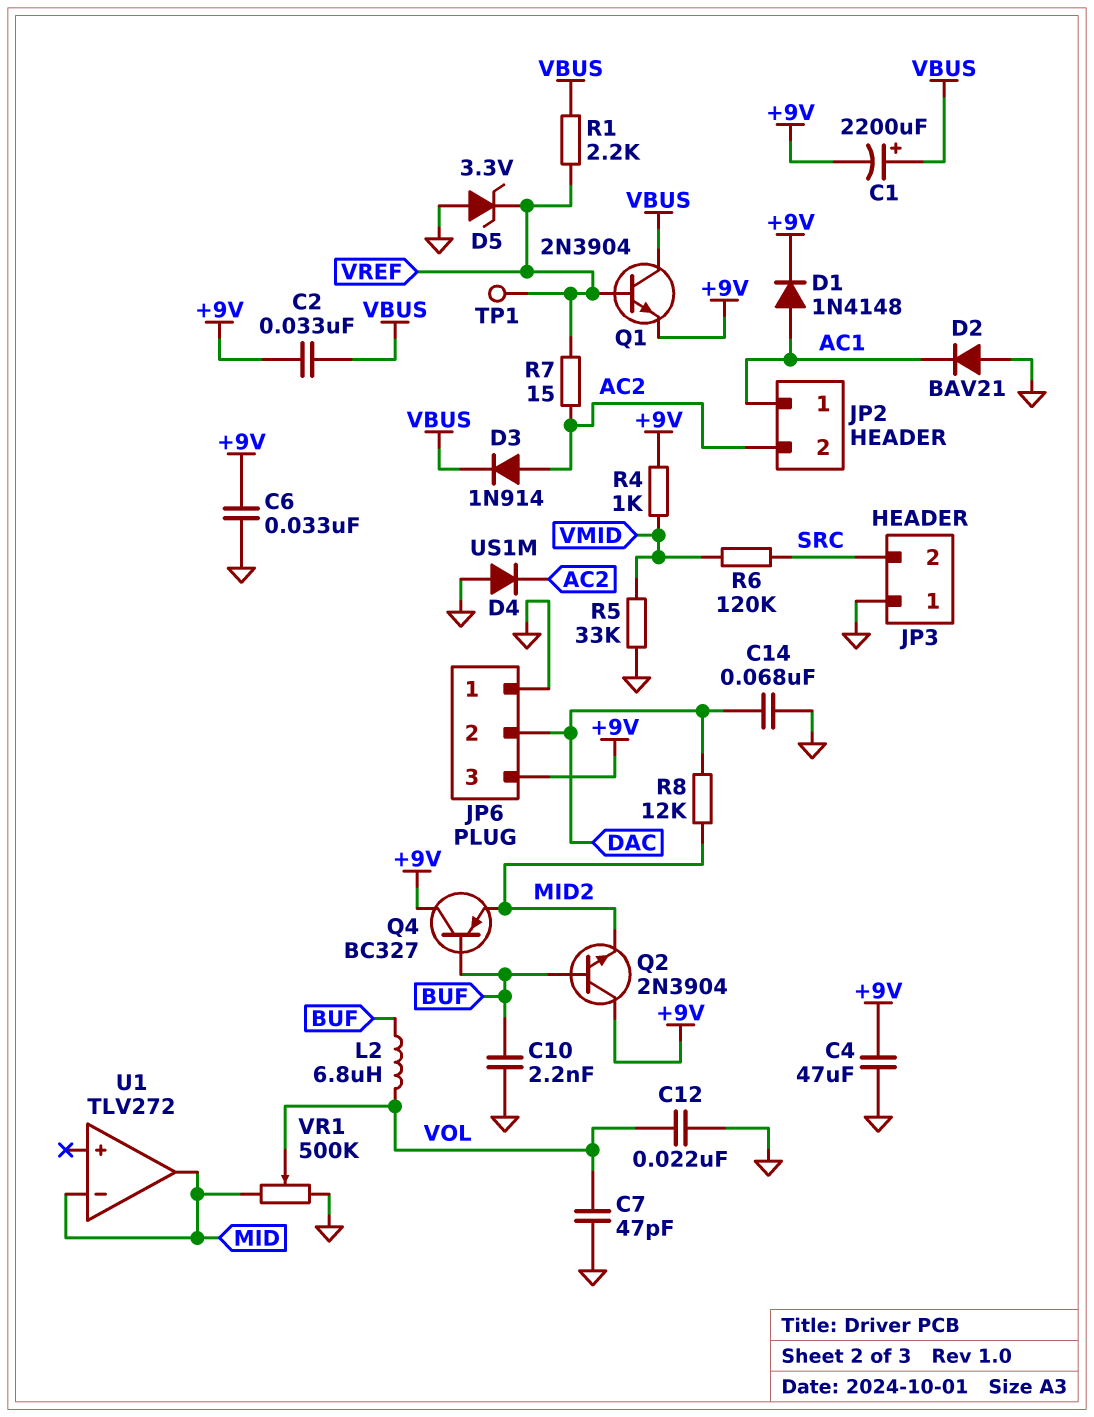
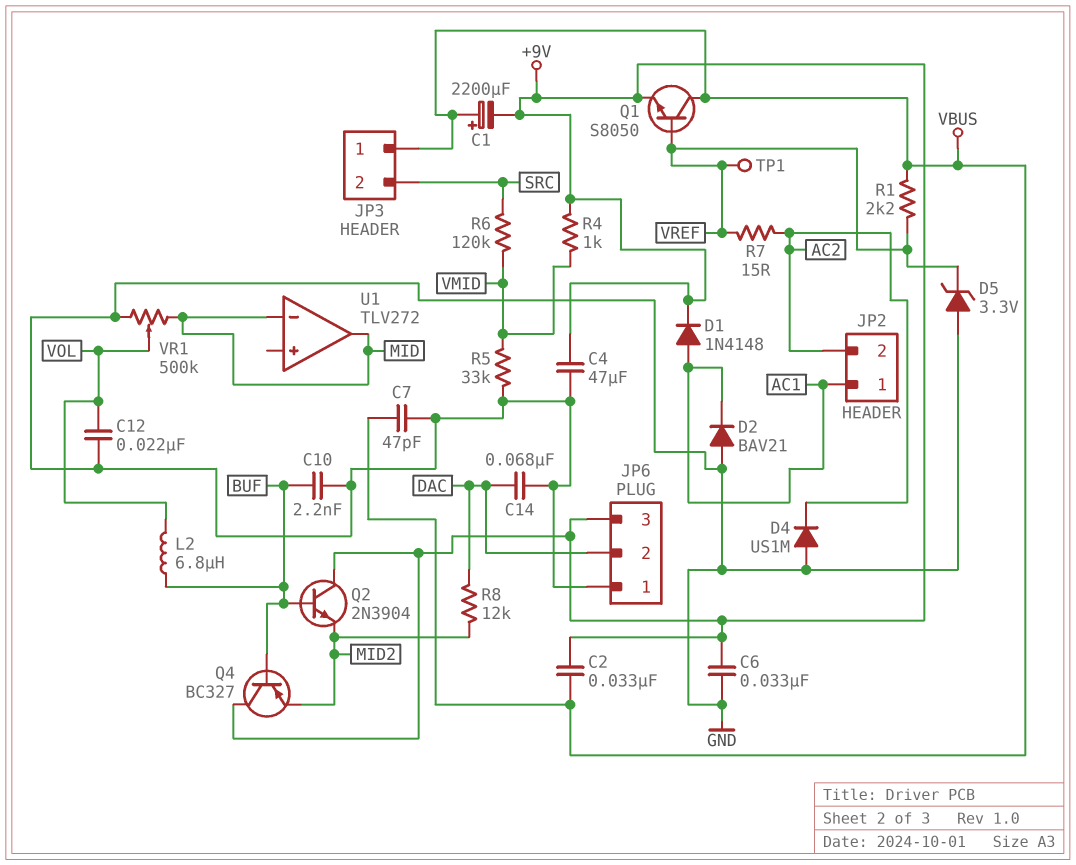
C7: 47pF (GND, VOL) -> 47pF (GND, VBUS)
D3: diode 1N914 (A AC2, K VBUS) -> none
JP3 pin 1: GND -> VBUS
Q1: NPN 2N3904 (B VREF, C VBUS, E +9V) -> NPN S8050 (B VREF, C VBUS, E +9V)

